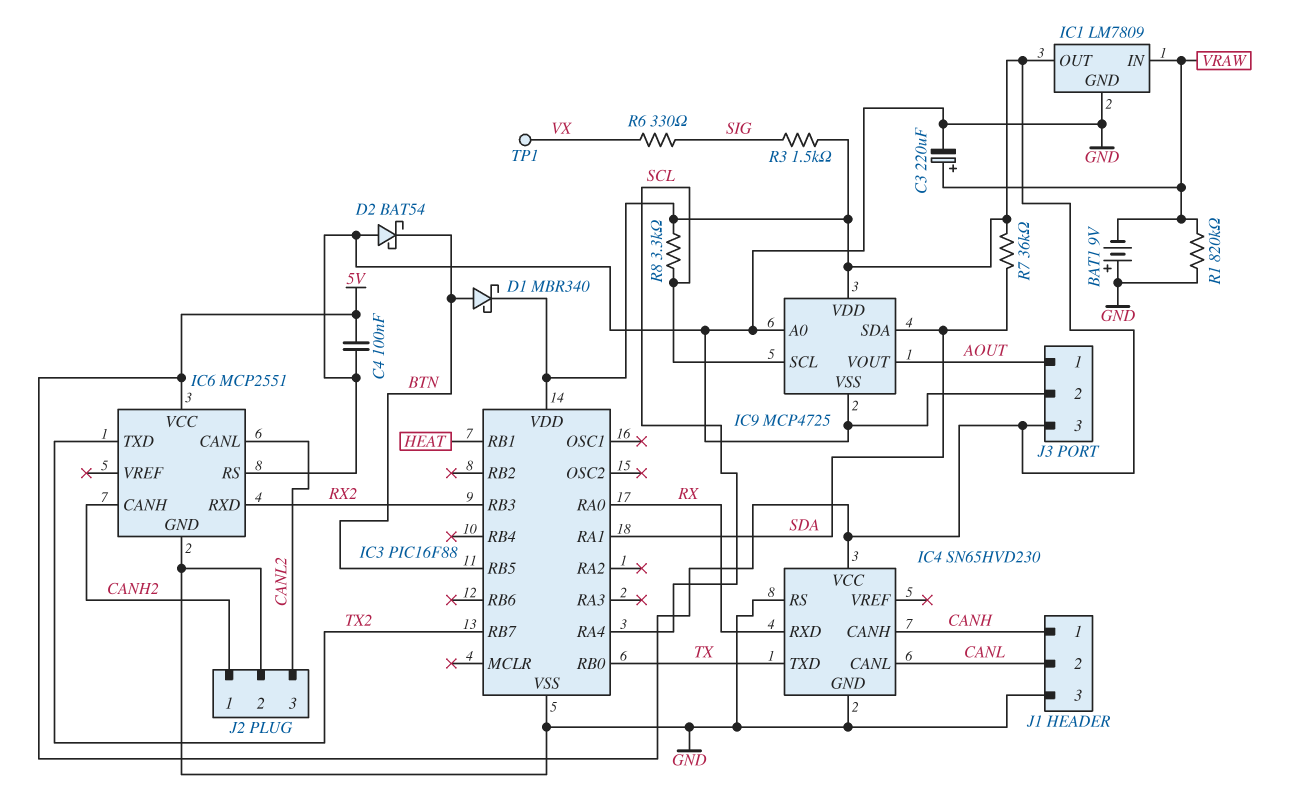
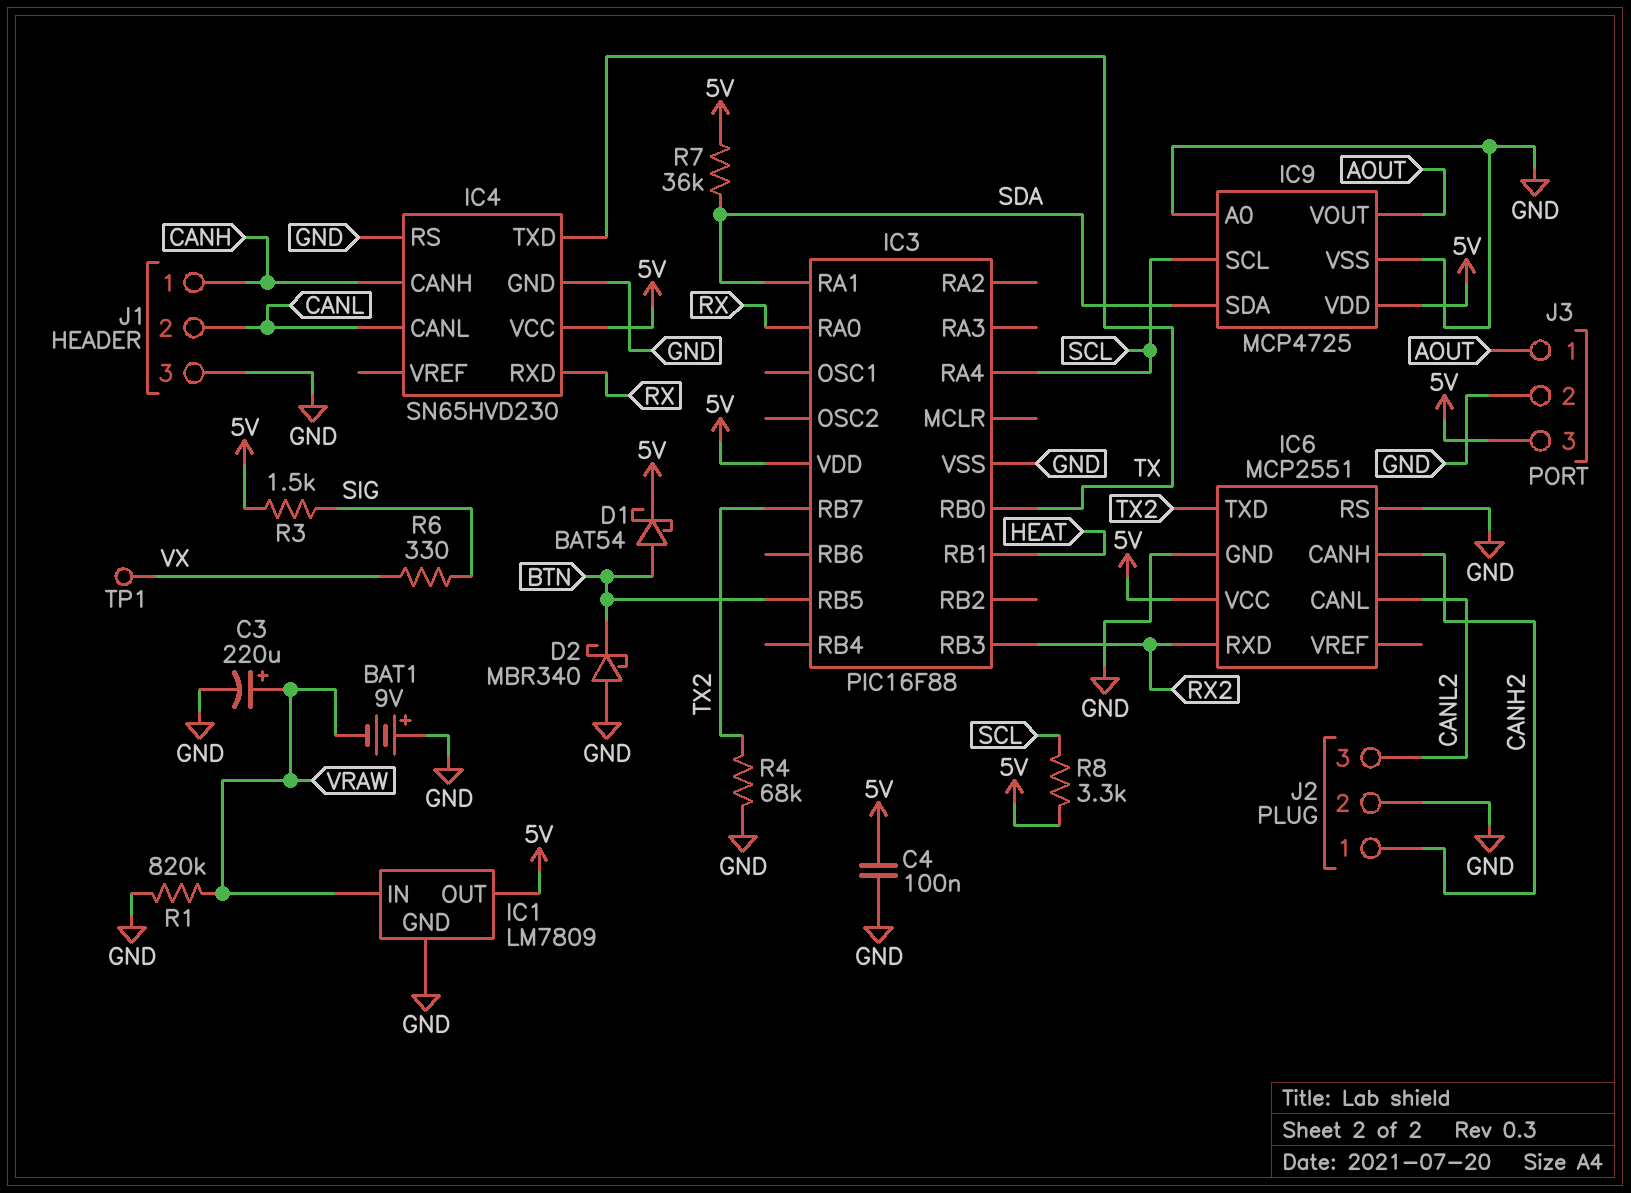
D1: schottky MBR340 (A BTN, K 5V) -> schottky BAT54 (A BTN, K 5V)
D2: schottky BAT54 (A GND, K BTN) -> schottky MBR340 (A GND, K BTN)
R4: none -> 68k (GND, TX2)

